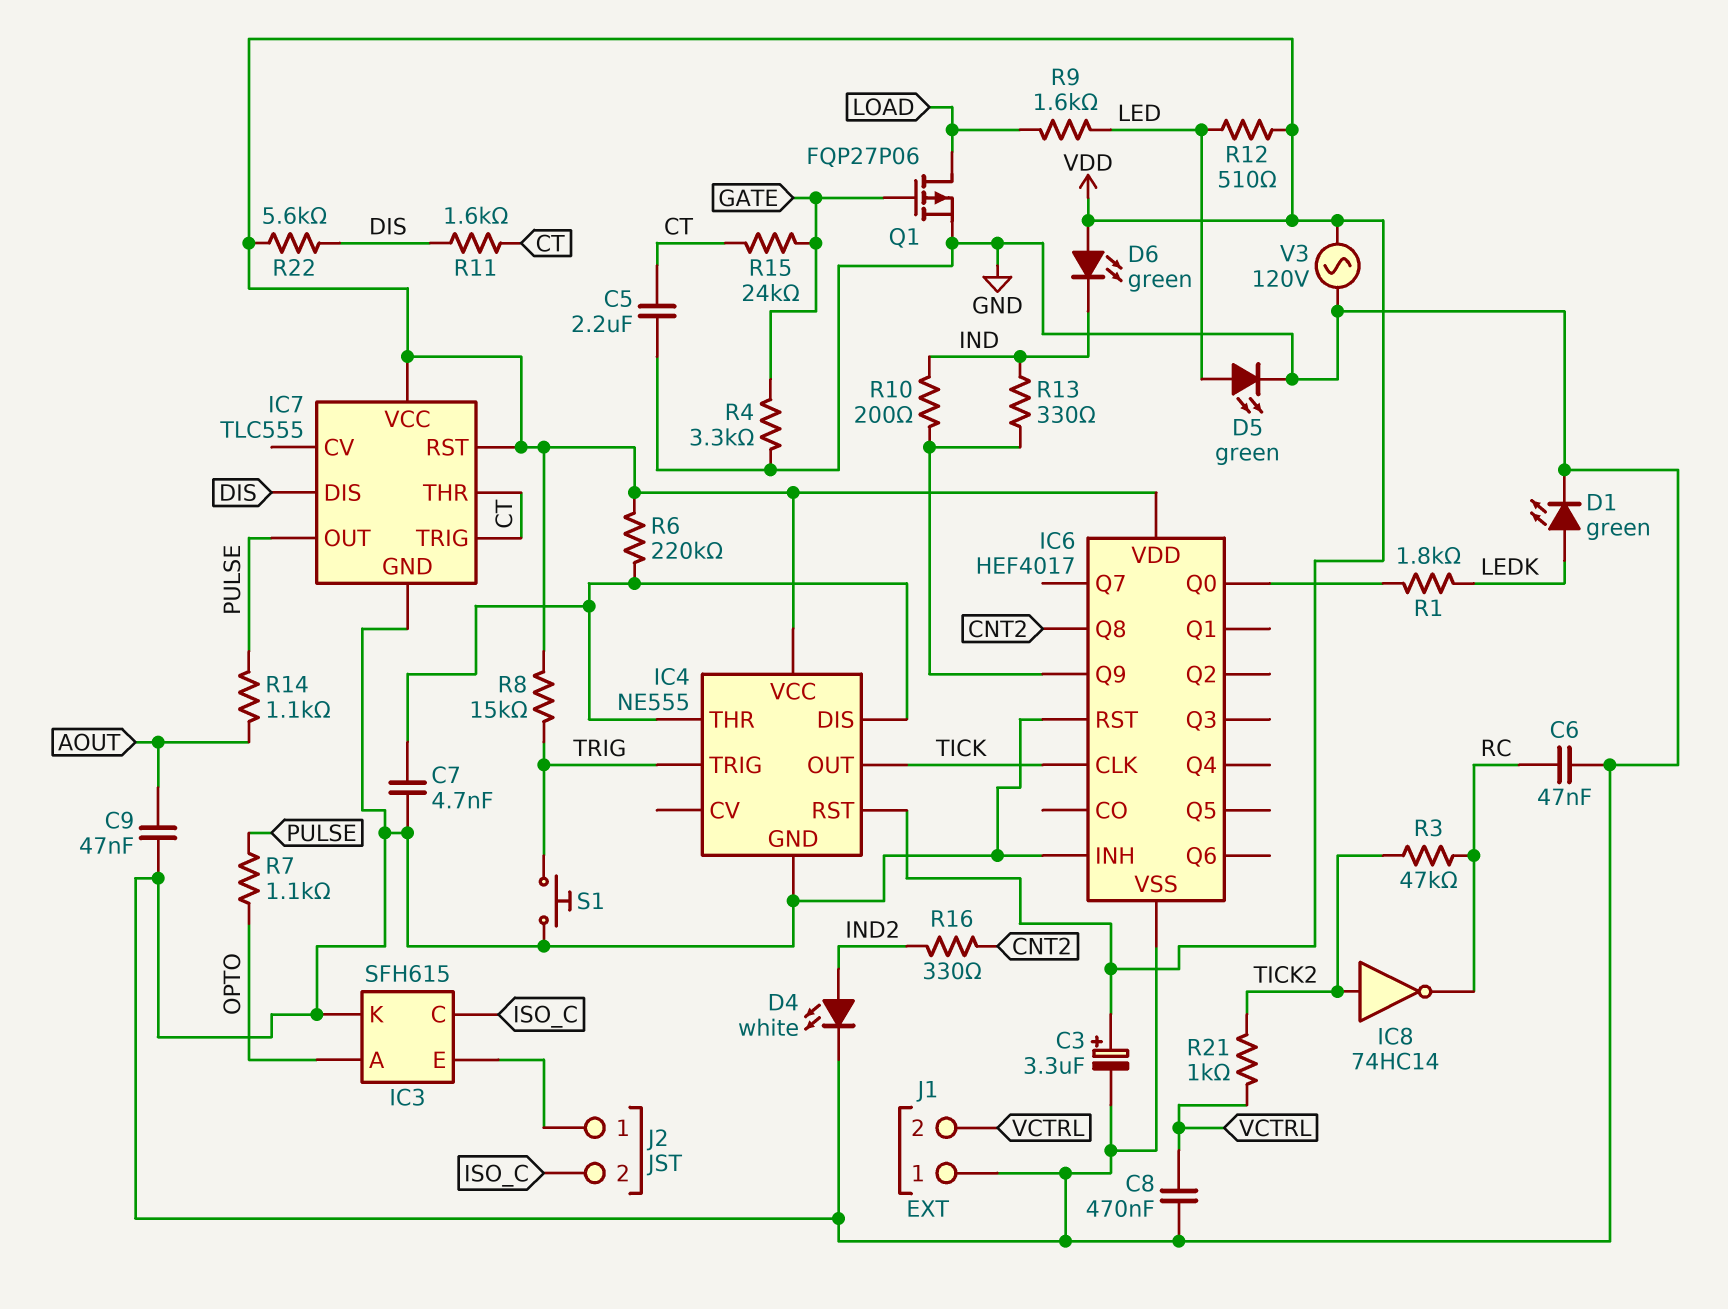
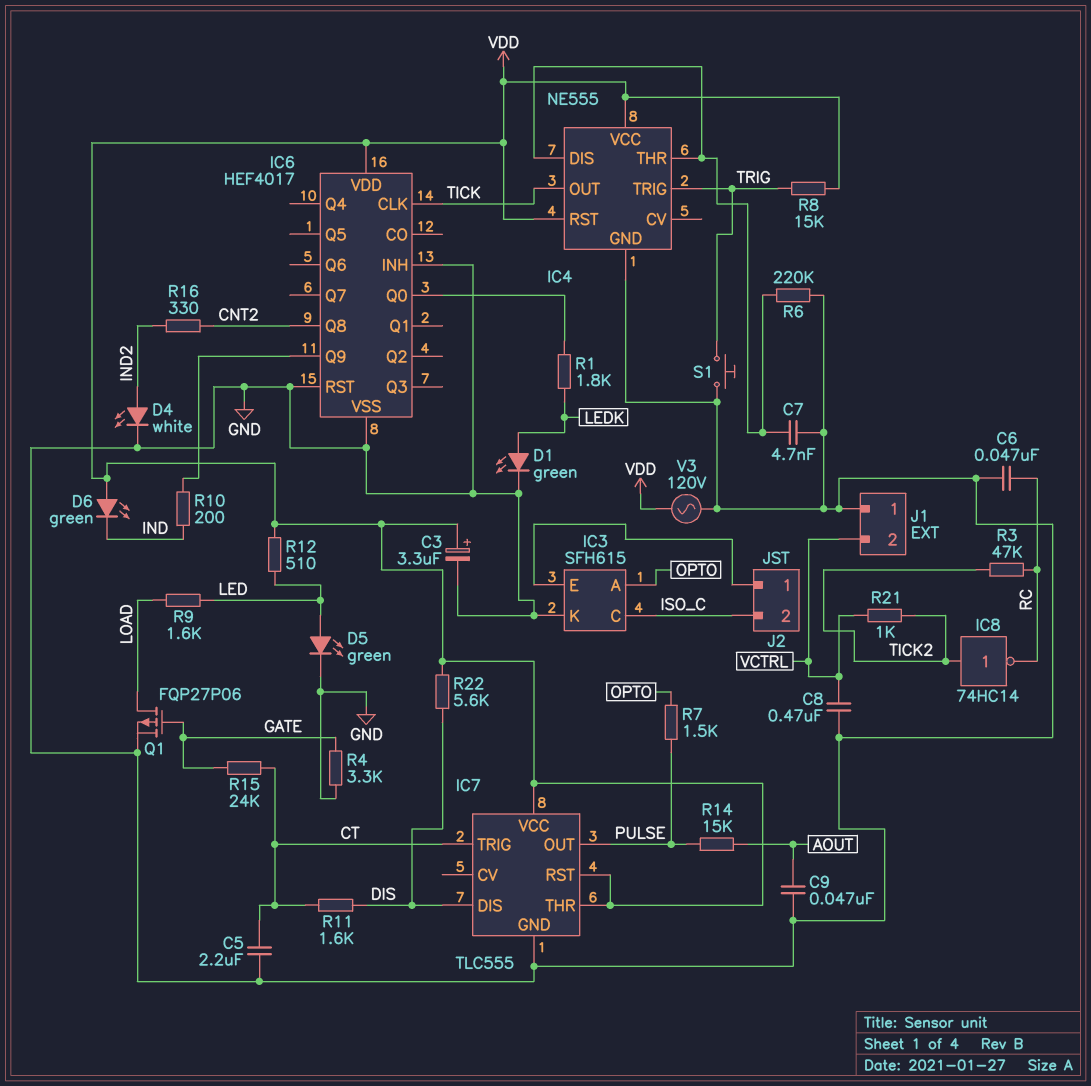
IC7 pin THR: CT -> VDD
R6: 220k (IC4/DIS, VDD) -> 220k (GND, IC4/DIS)
R7: 1.1k (OPTO, PULSE) -> 1.5k (OPTO, PULSE)
R13: 330 (IC6/Q9, IND) -> none
R14: 1.1k (AOUT, PULSE) -> 15k (AOUT, PULSE)

